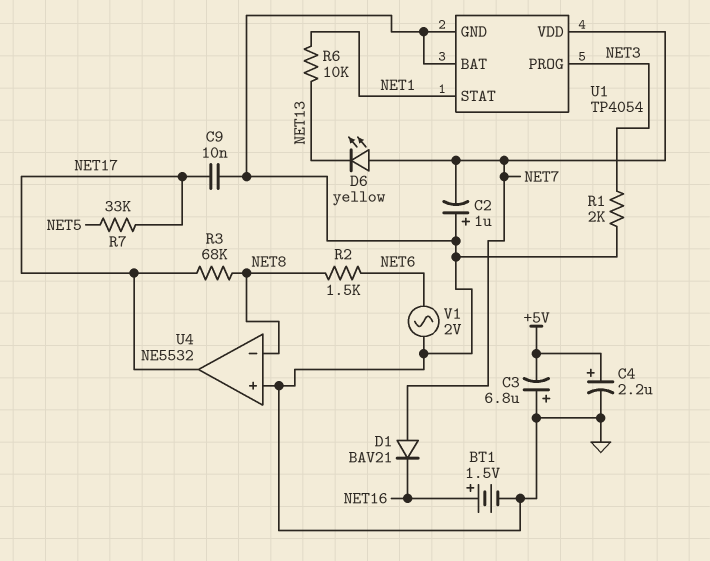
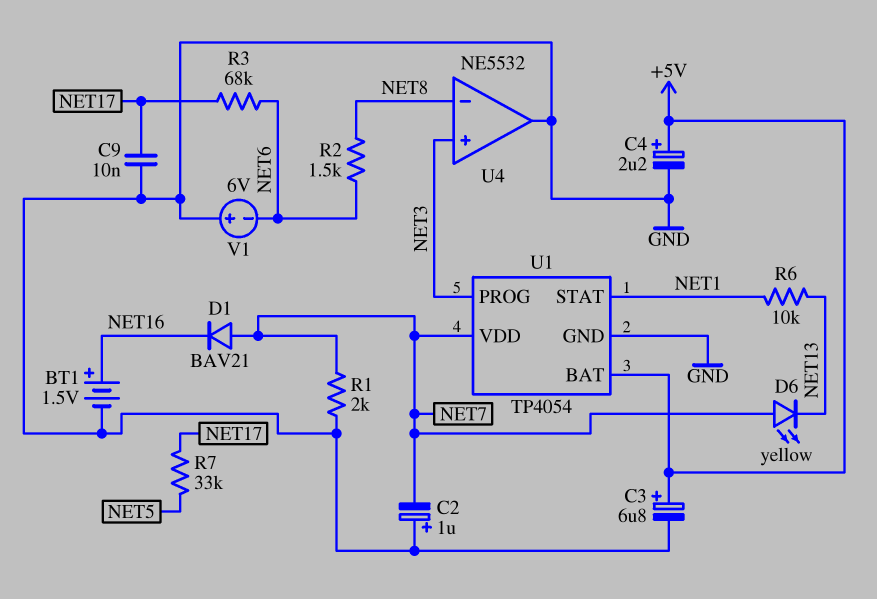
C3: 6.8uF (plus GND, minus +5V) -> 6.8uF (plus +5V, minus GND)
R1: 2k (GND, NET3) -> 2k (GND, NET7)
R3: 68k (NET8, NET17) -> 68k (NET6, NET17)
U1 pin BAT: GND -> +5V
U4 pin in+: GND -> NET3
U4 pin out: NET17 -> GND
V1: AC 2V (GND, NET6) -> 6V (plus GND, minus NET6)

